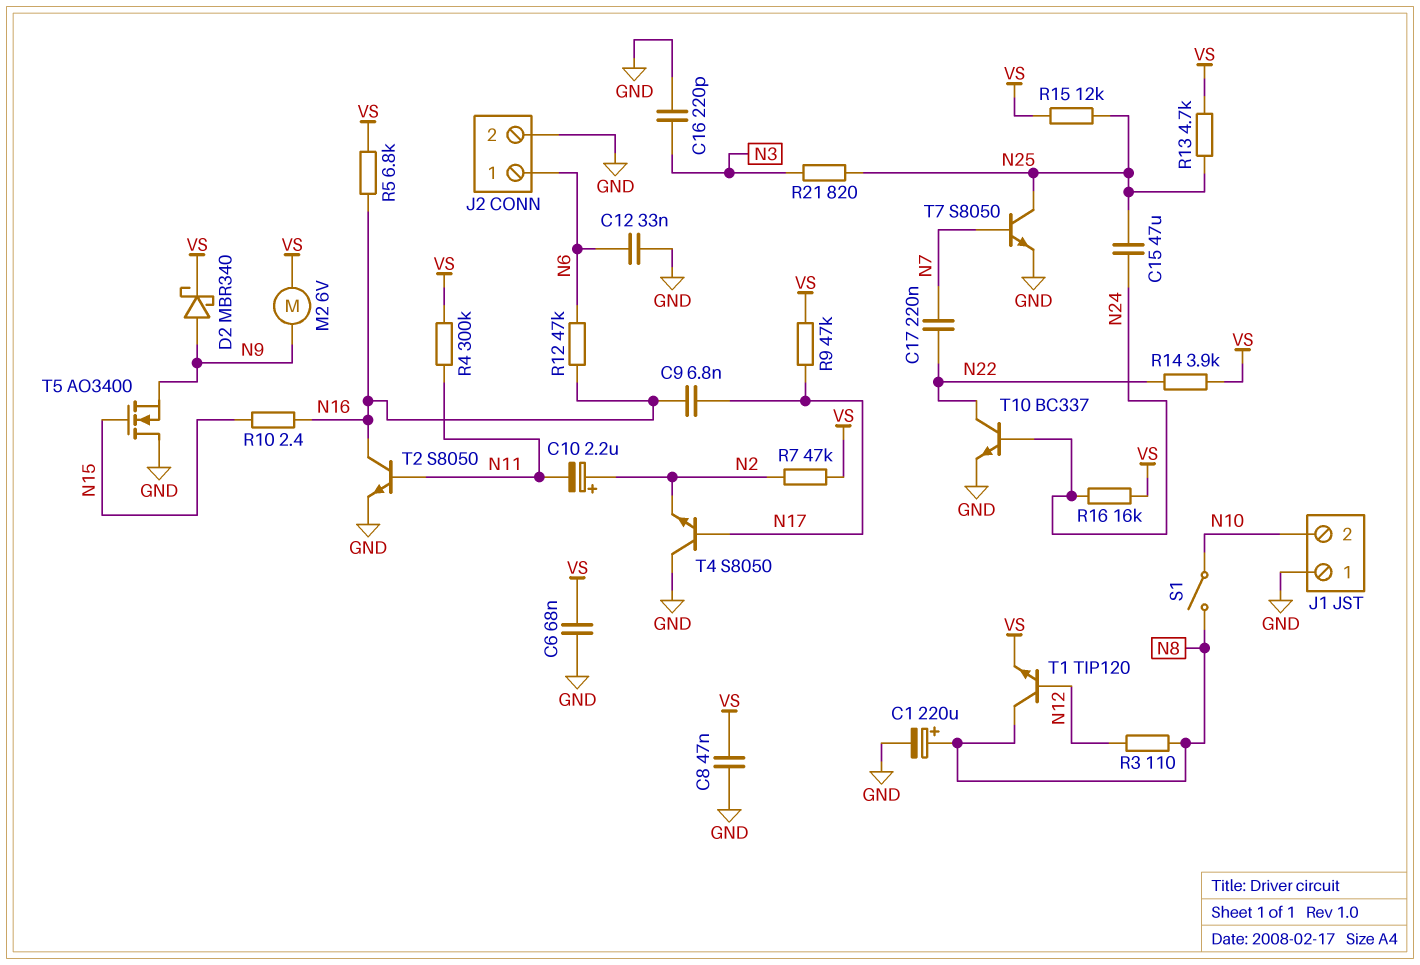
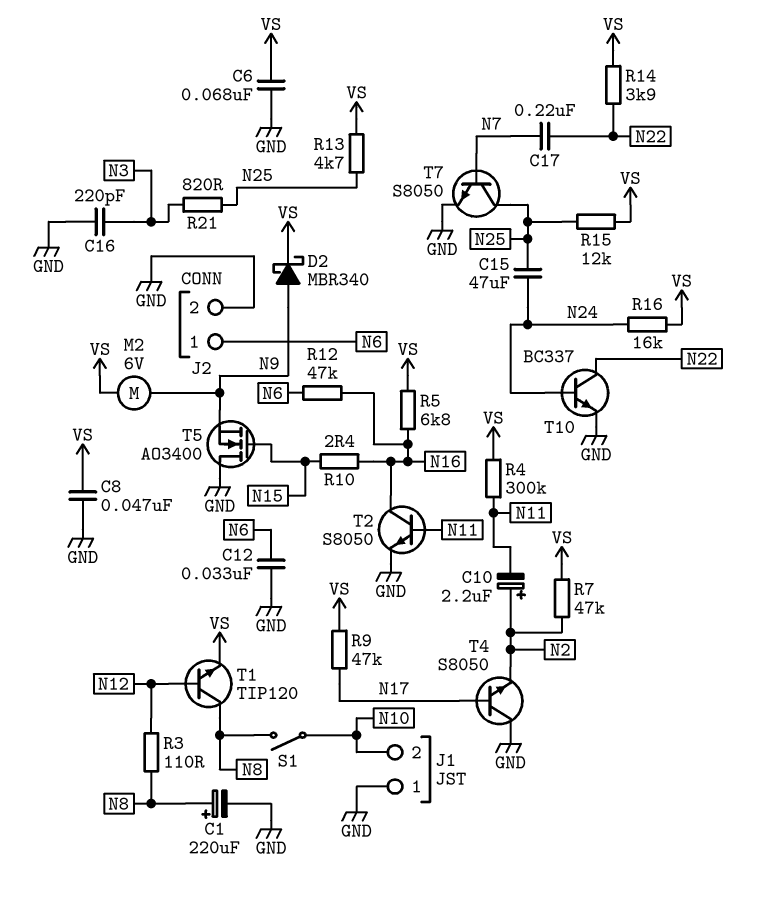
C9: 6.8nF (N16, N17) -> none

